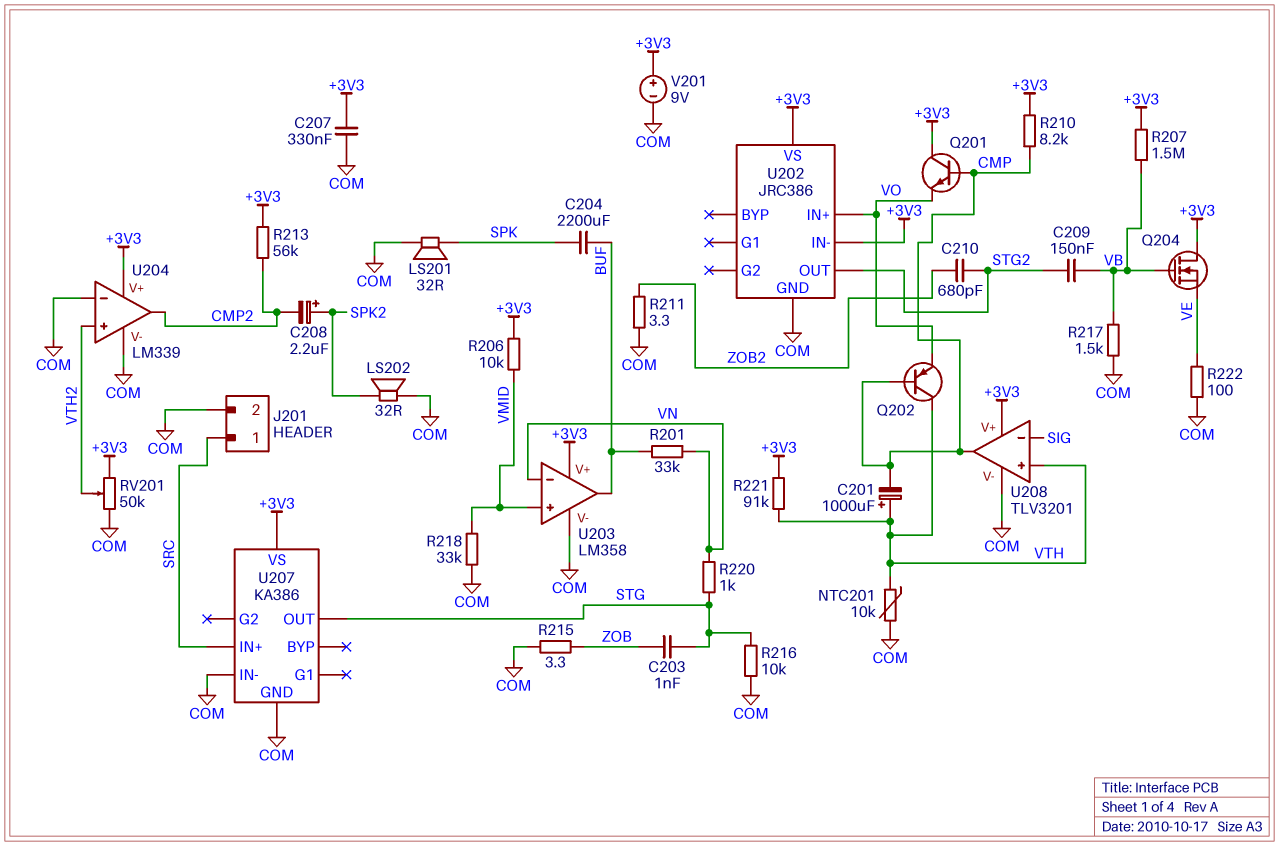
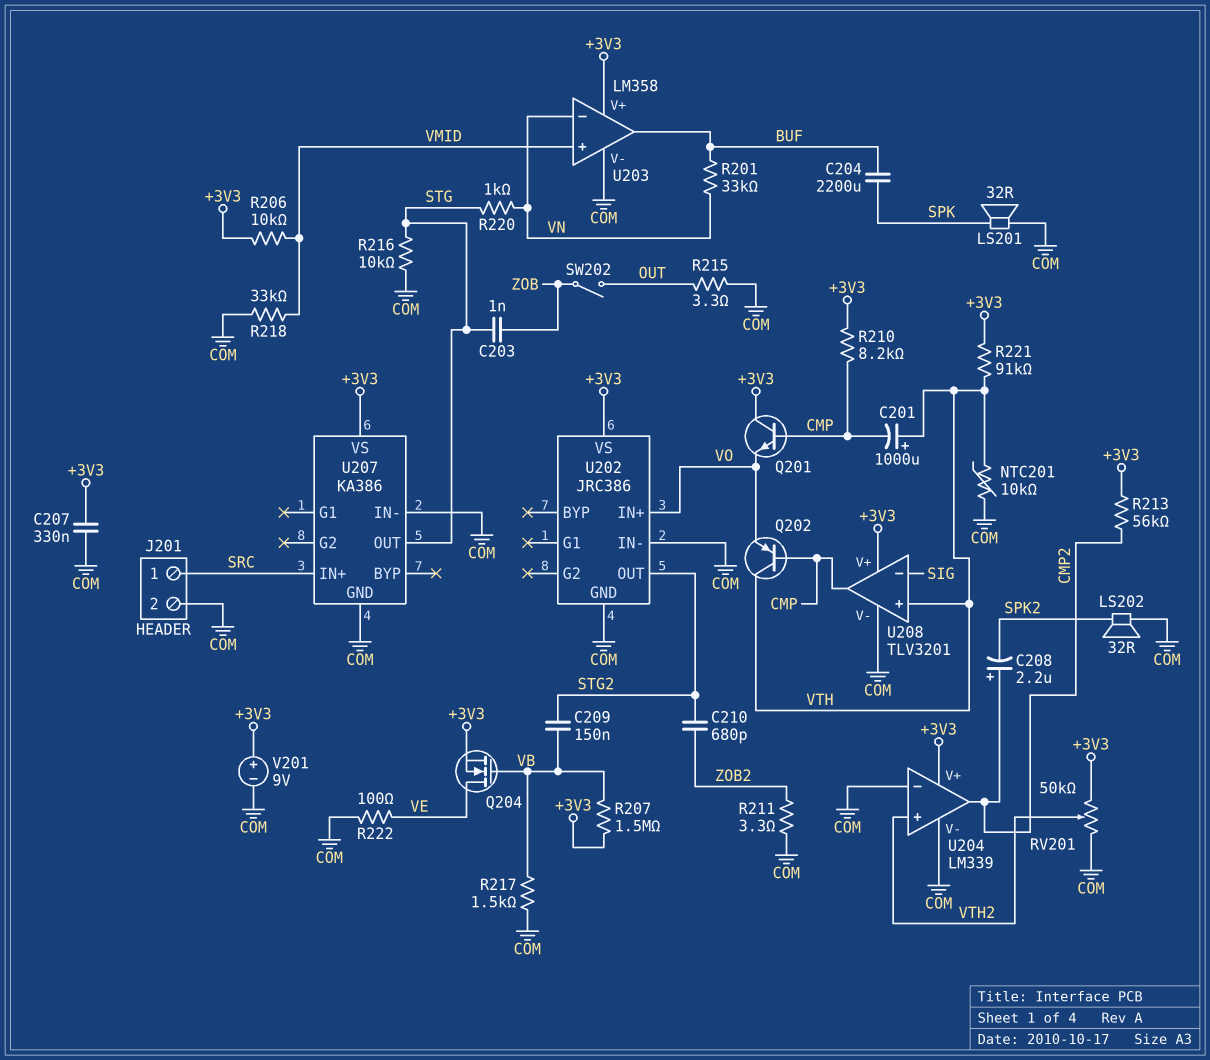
C208: 2.2uF (plus SPK2, minus CMP2) -> 2.2uF (plus CMP2, minus SPK2)
Q204: NMOS (G VB, D +3V3, S VE) -> NMOS (G VB, D VE, S +3V3)
R215: 3.3 (COM, ZOB) -> 3.3 (COM, OUT)
SW202: none -> switch (OUT, ZOB)
U202 pin IN-: +3V3 -> COM

